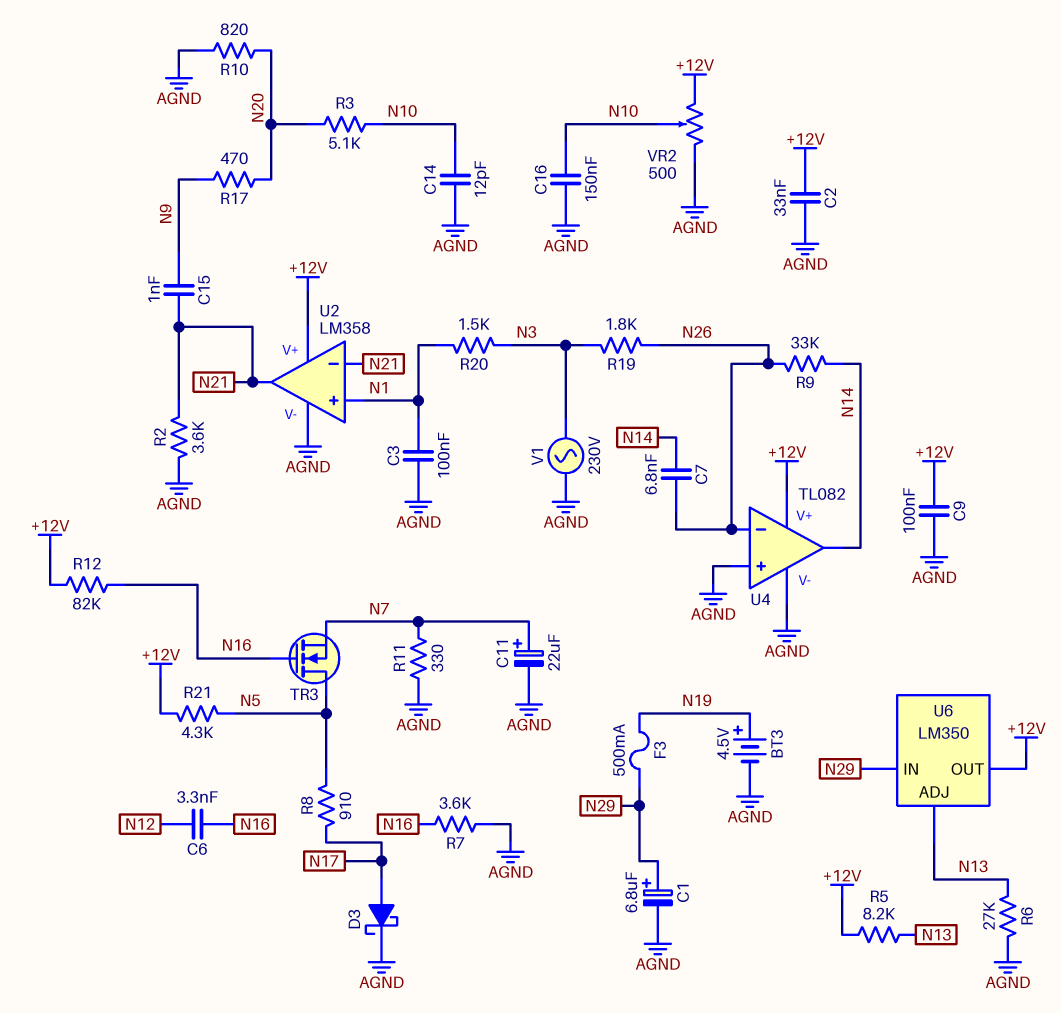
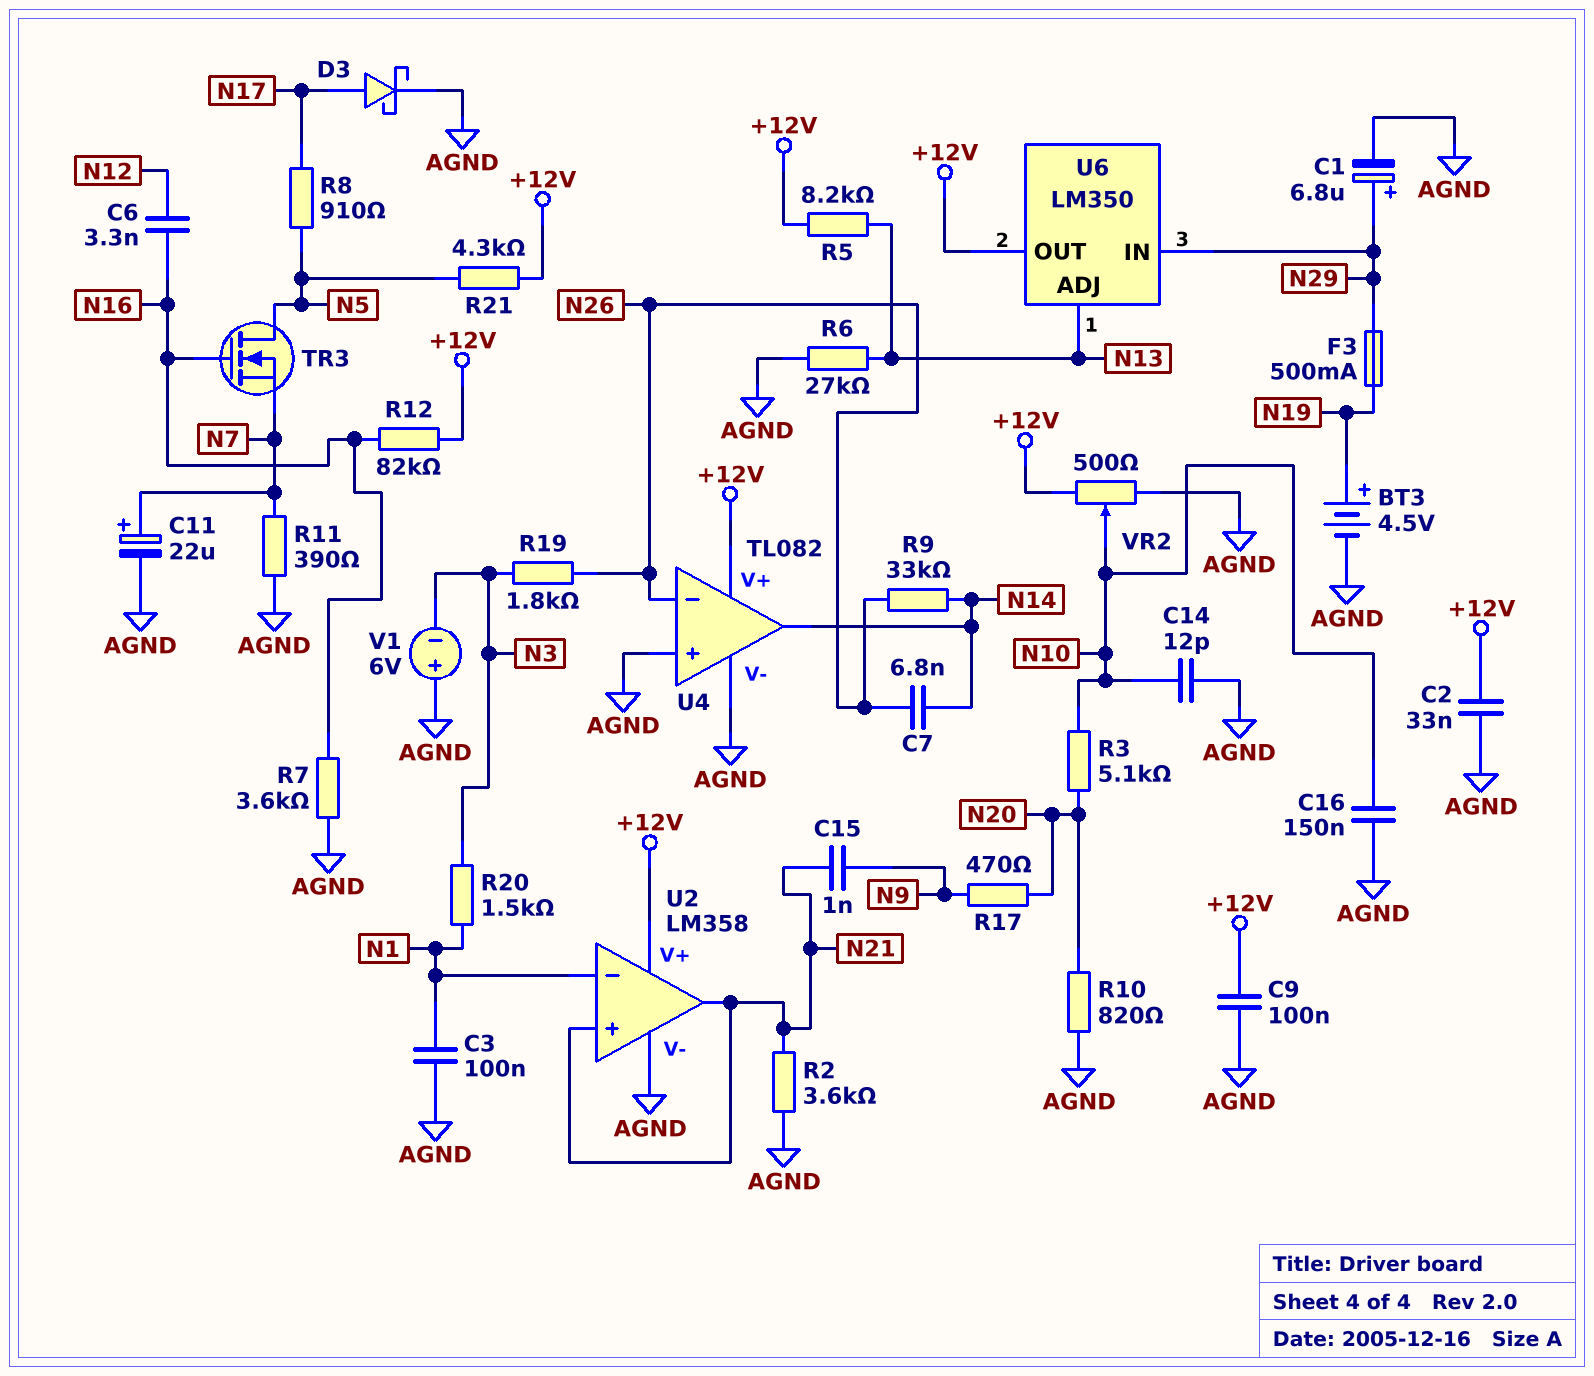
R11: 330 (AGND, N7) -> 390 (AGND, N7)
U2 pin in+: N1 -> N21
U2 pin in-: N21 -> N1
V1: AC 230V (AGND, N3) -> 6V (plus AGND, minus N3)

